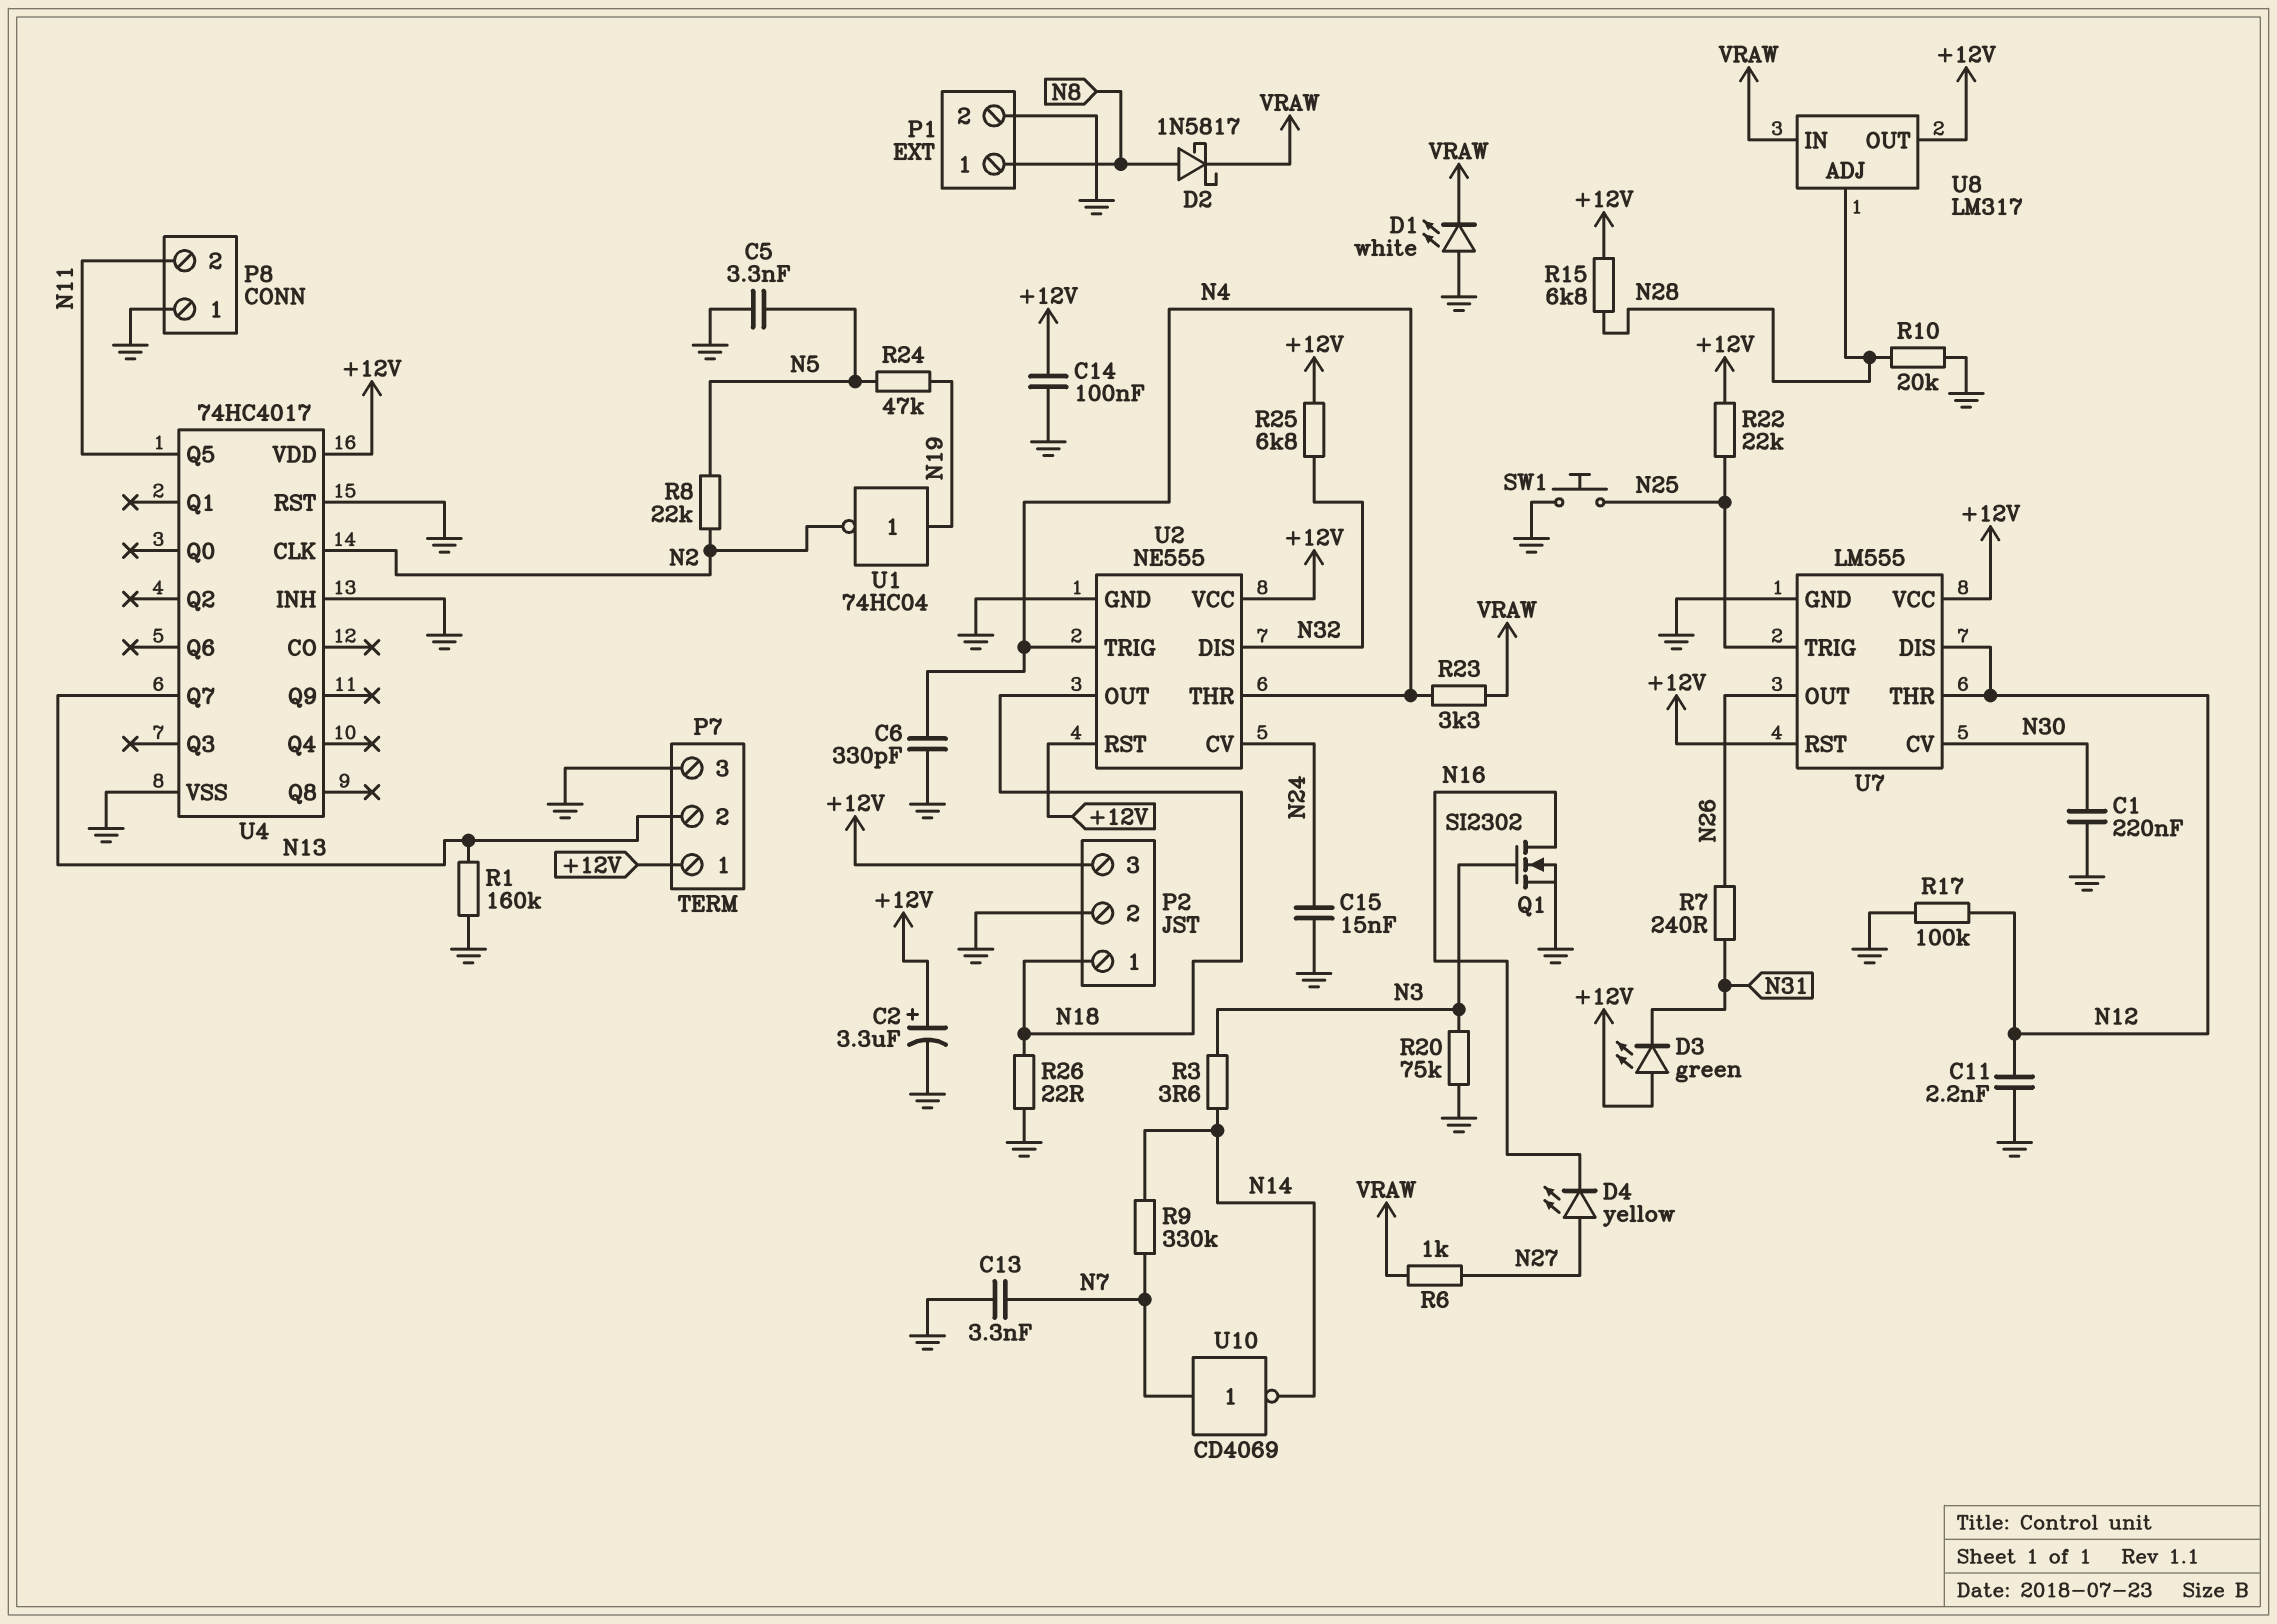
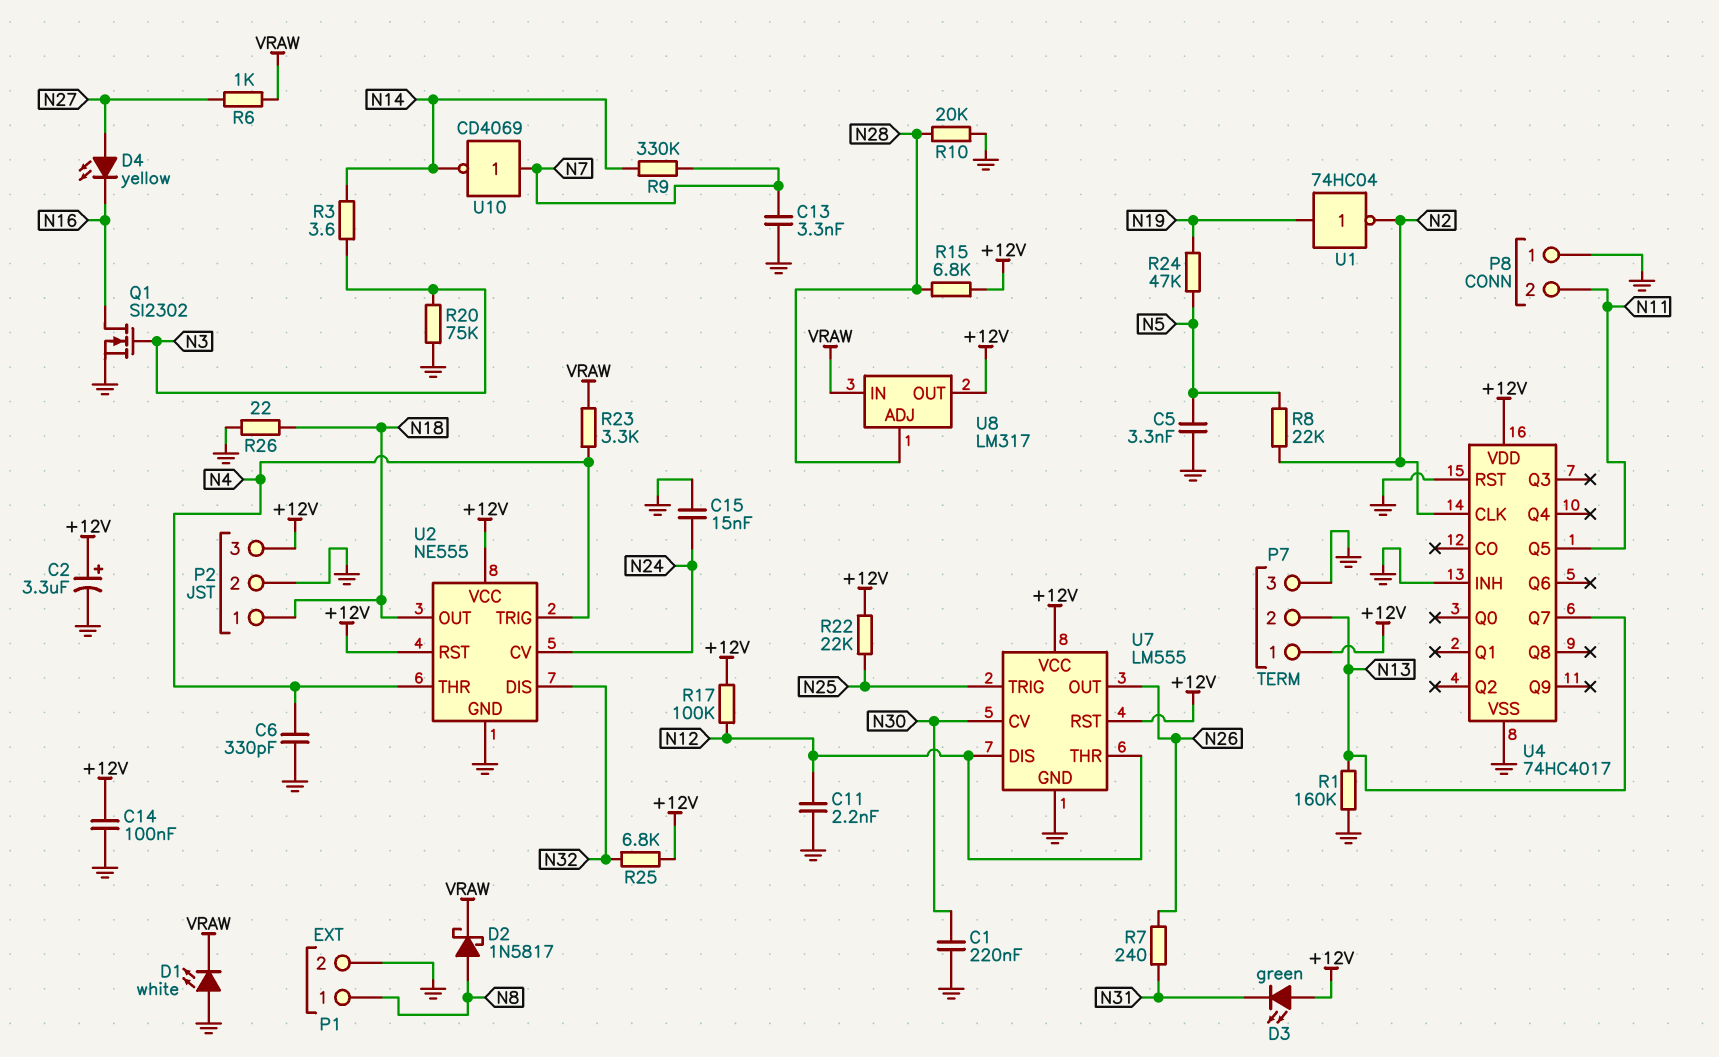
R17: 100k (GND, N12) -> 100k (+12V, N12)
SW1: button (GND, N25) -> none

